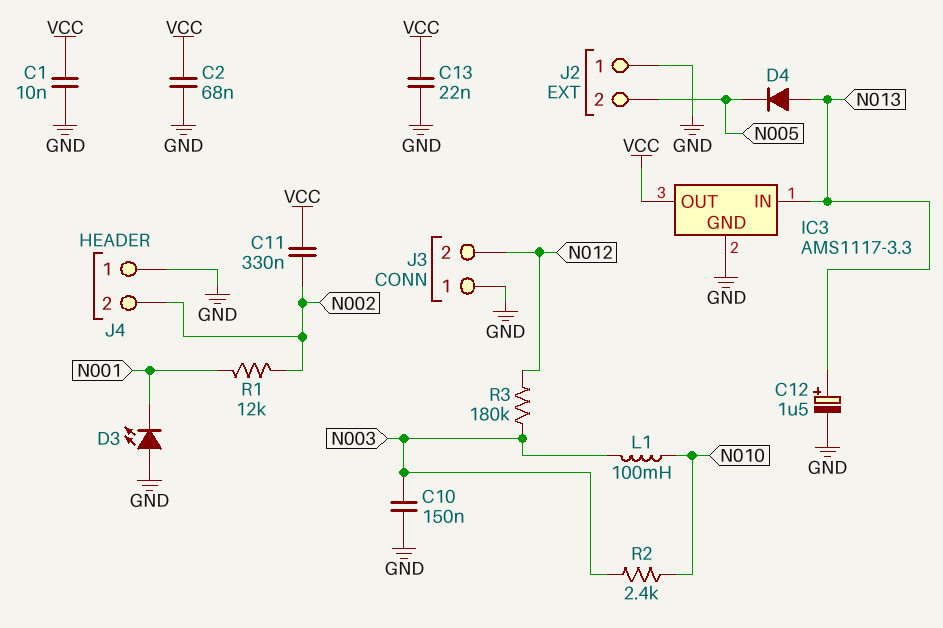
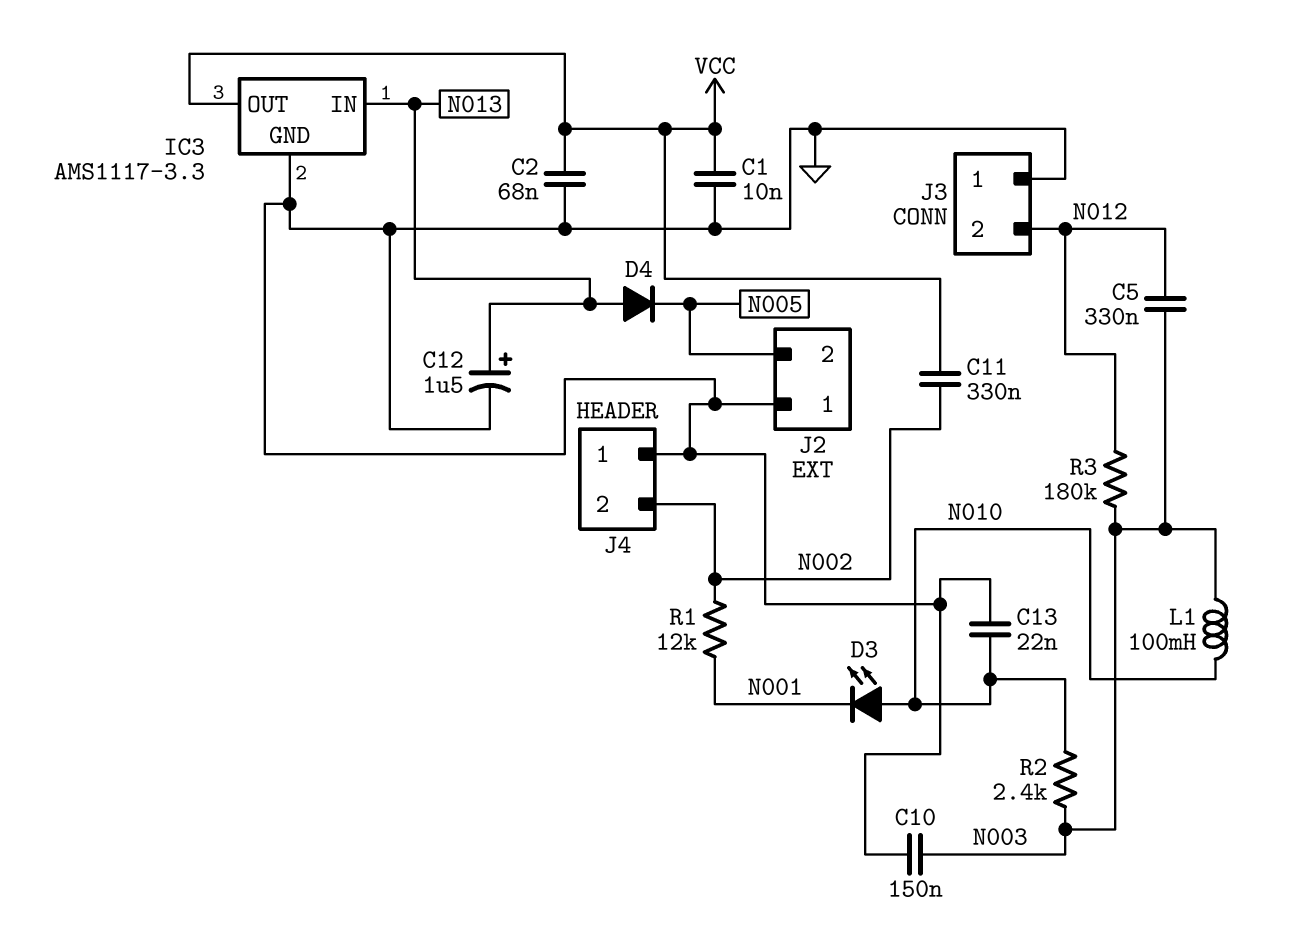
C5: none -> 330nF (N003, N012)
C13: 22nF (GND, VCC) -> 22nF (GND, N010)
D3: LED (A GND, K N001) -> LED (A N010, K N001)

